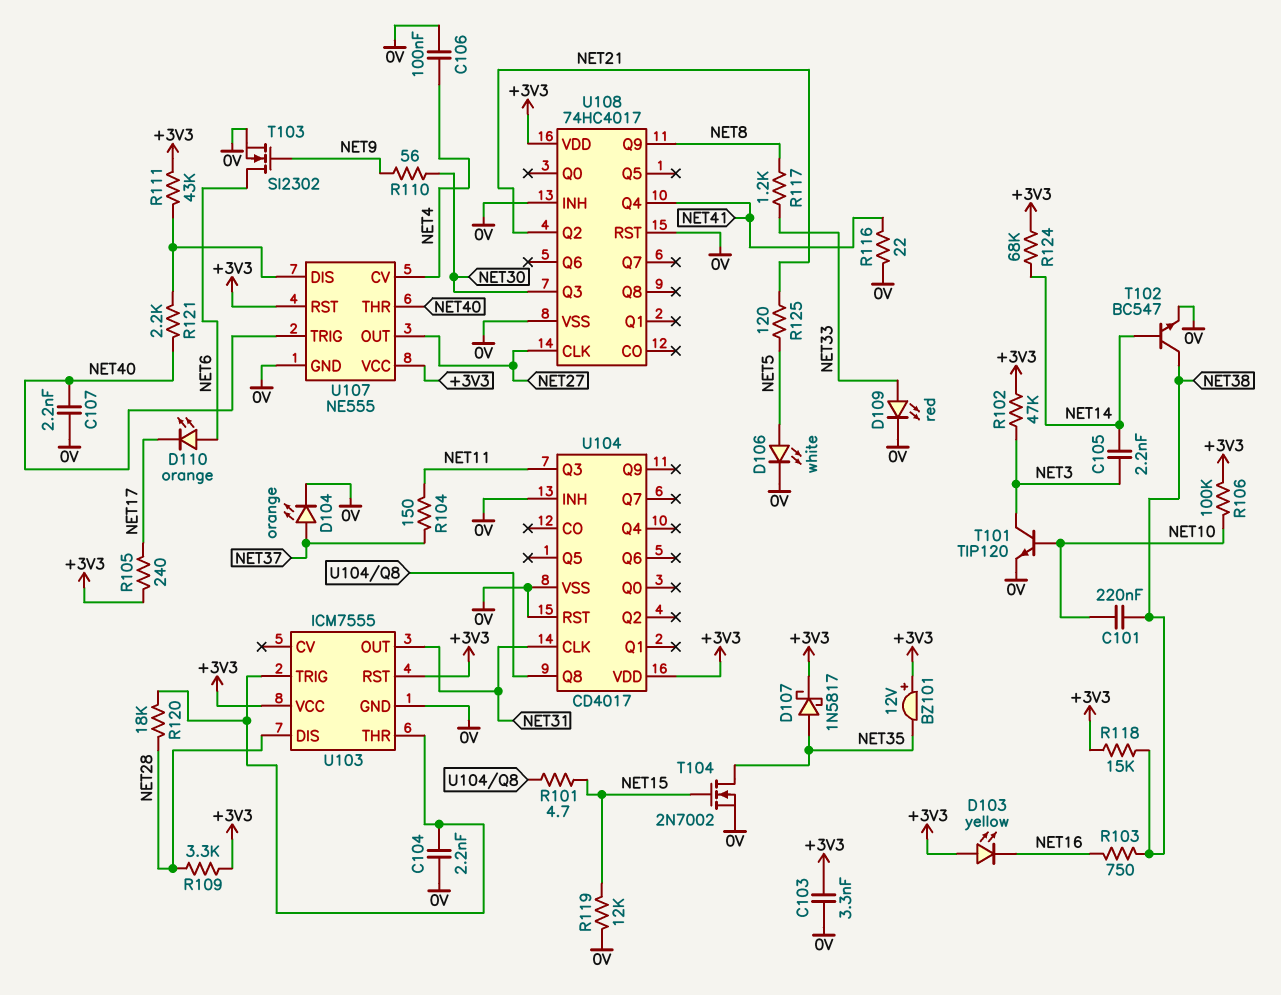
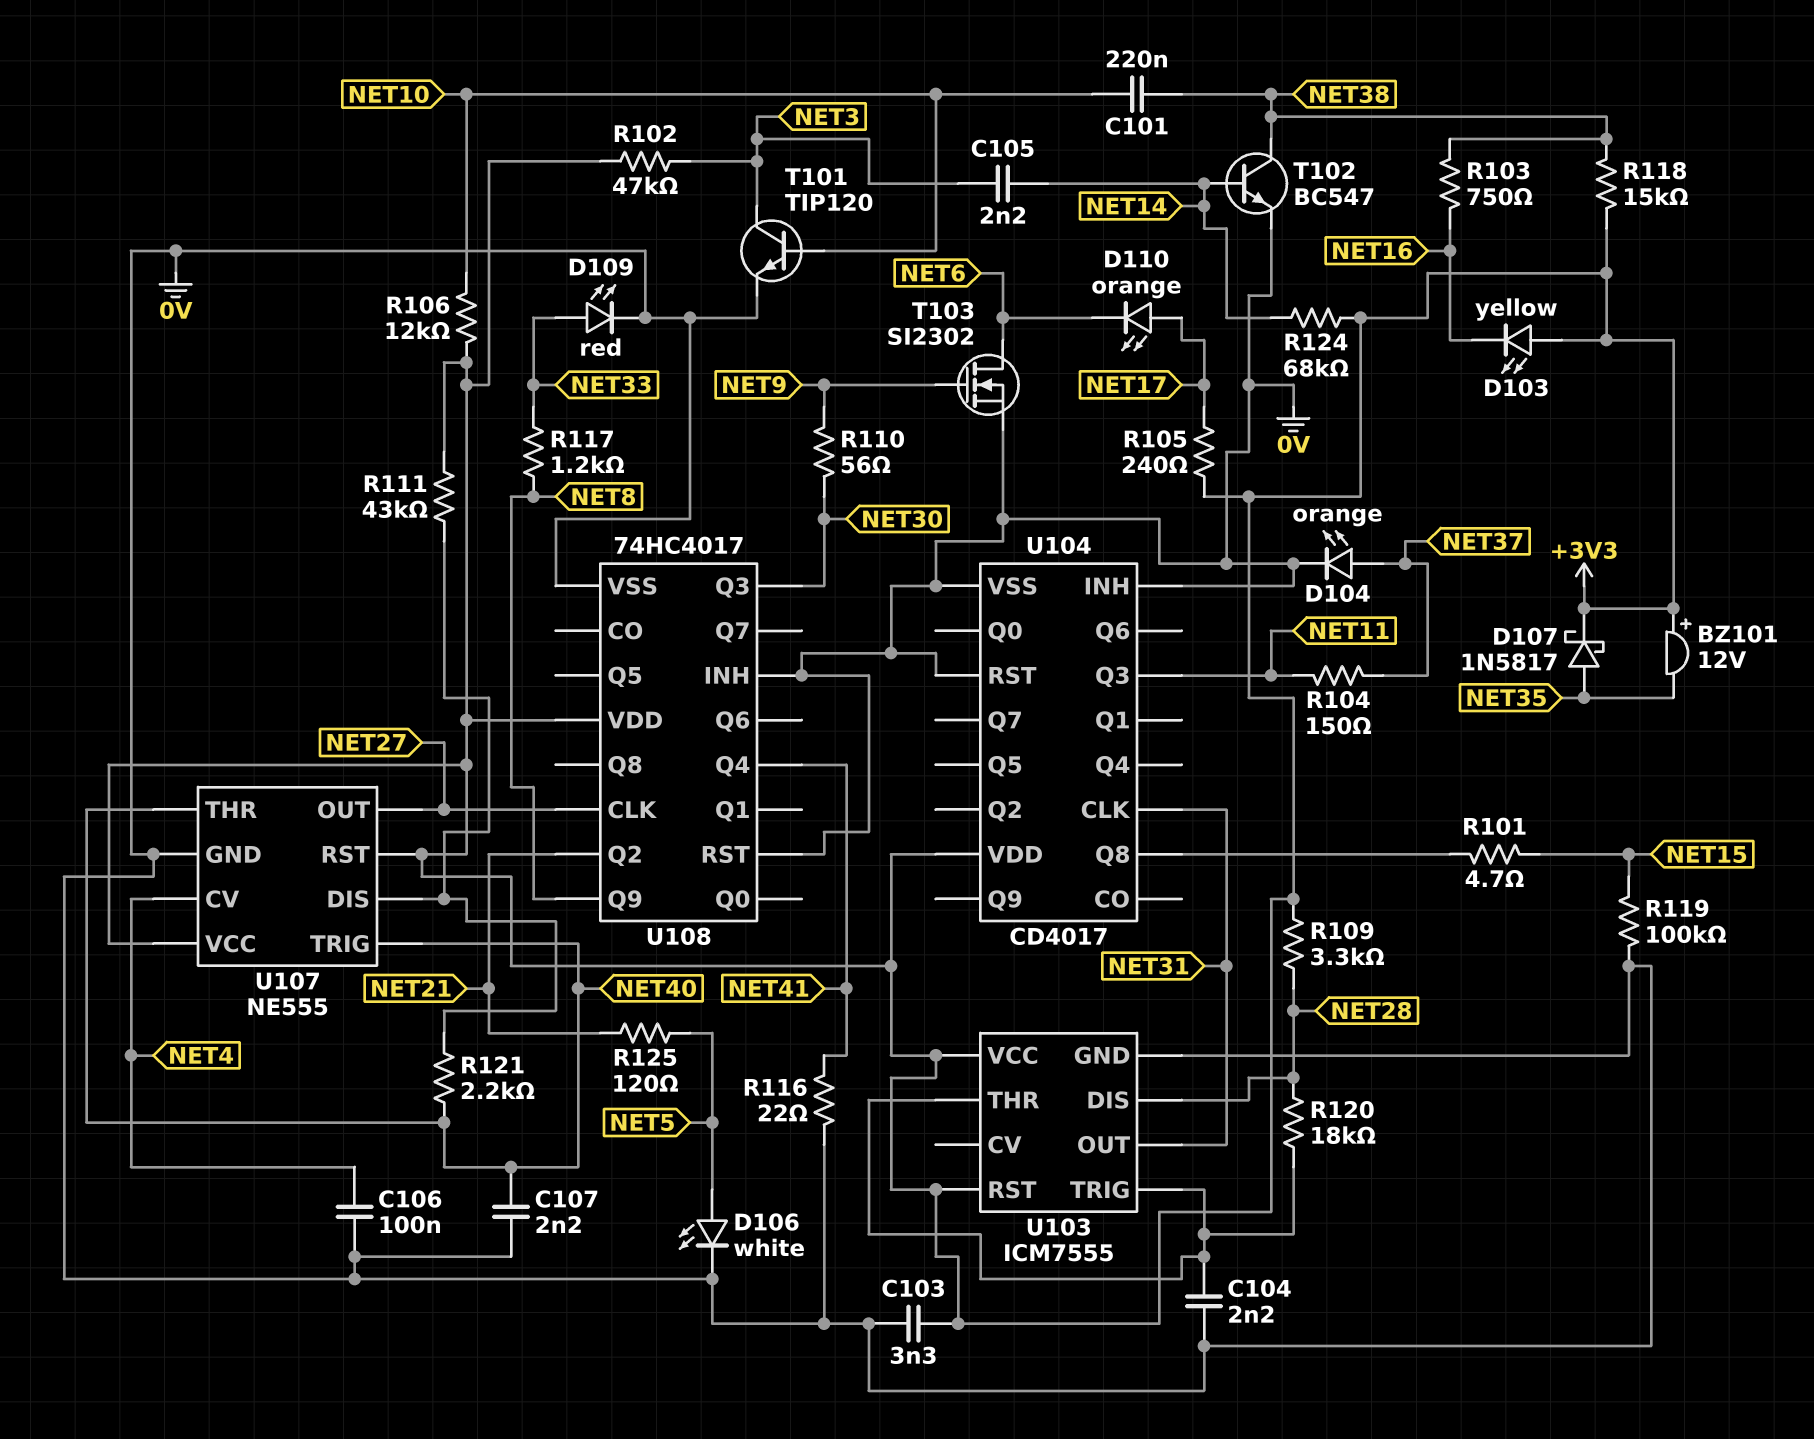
D110: LED orange (A NET6, K NET17) -> LED orange (A NET17, K NET6)
R106: 100k (+3V3, NET10) -> 12k (+3V3, NET10)
R119: 12k (0V, NET15) -> 100k (0V, NET15)
T104: NMOS 2N7002 (G NET15, D NET35, S 0V) -> none

